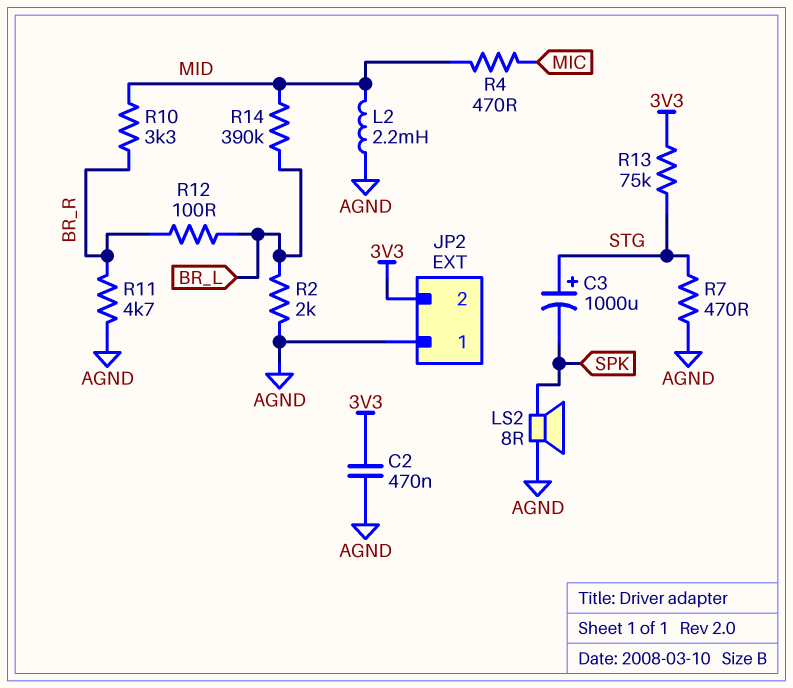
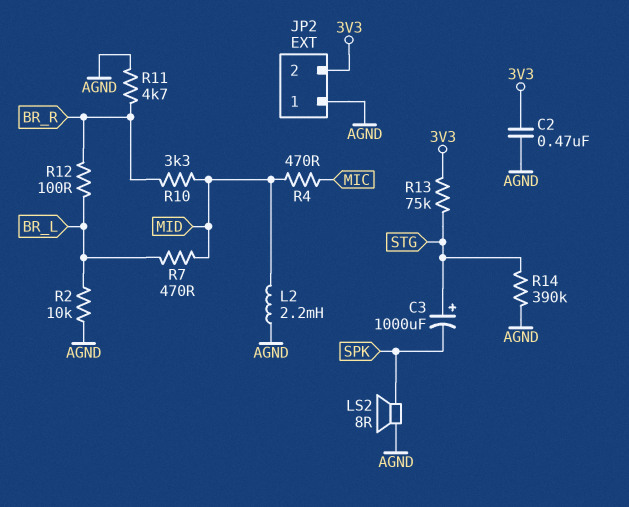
R2: 2k (AGND, BR_L) -> 10k (AGND, BR_L)
R7: 470 (AGND, STG) -> 470 (BR_L, MID)
R14: 390k (BR_L, MID) -> 390k (AGND, STG)

